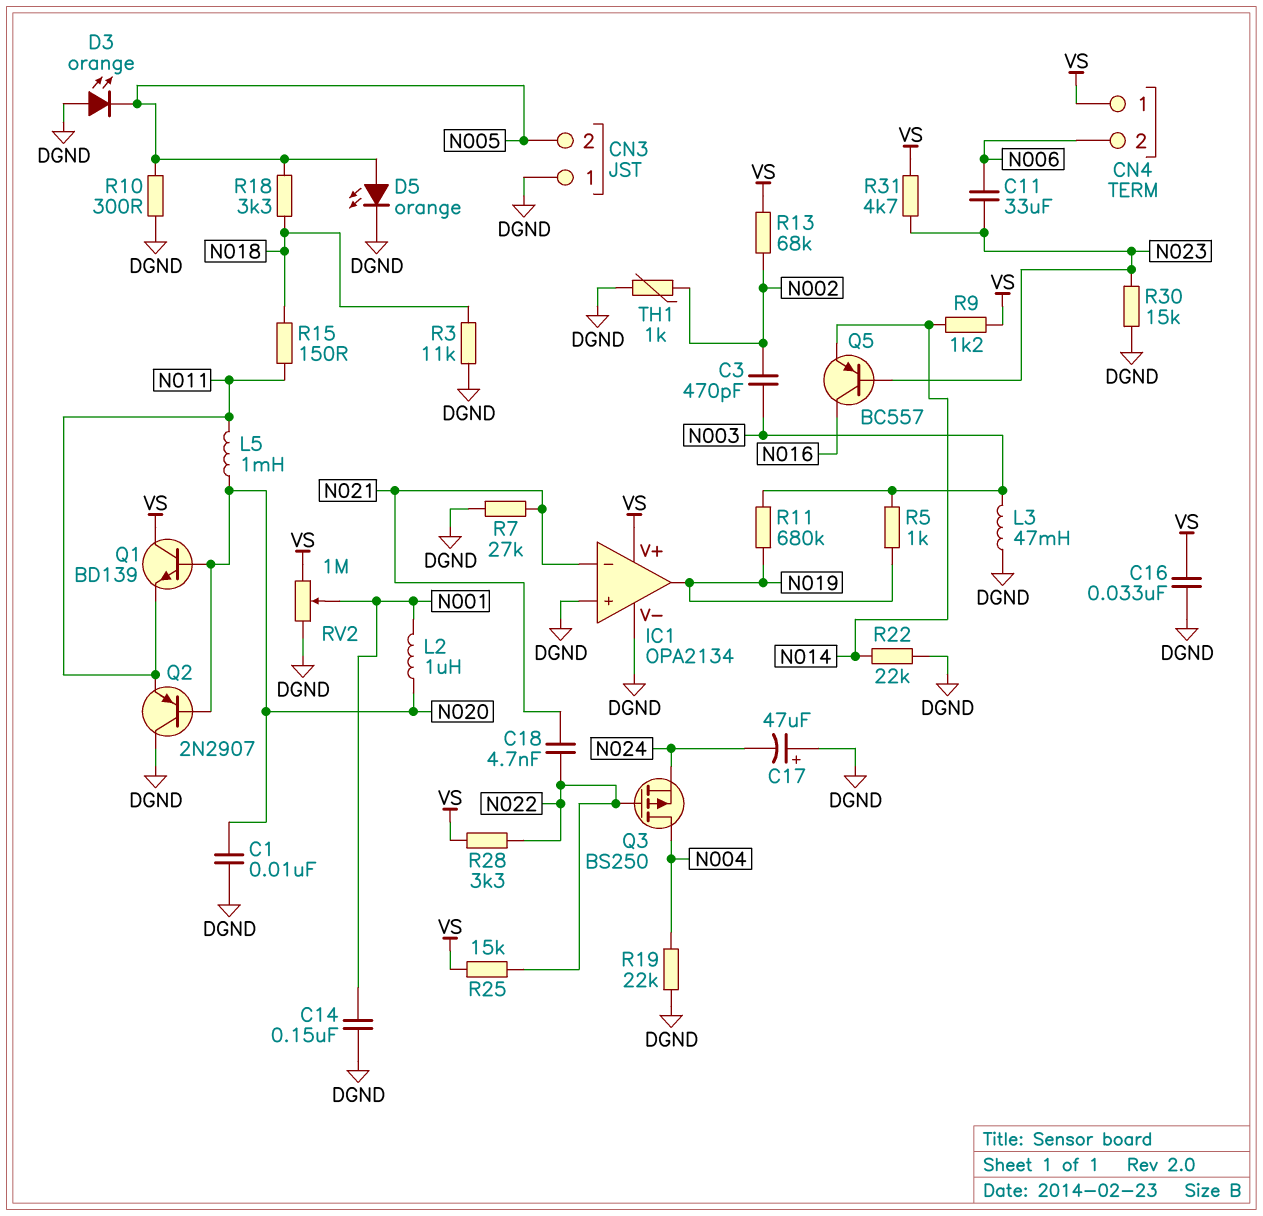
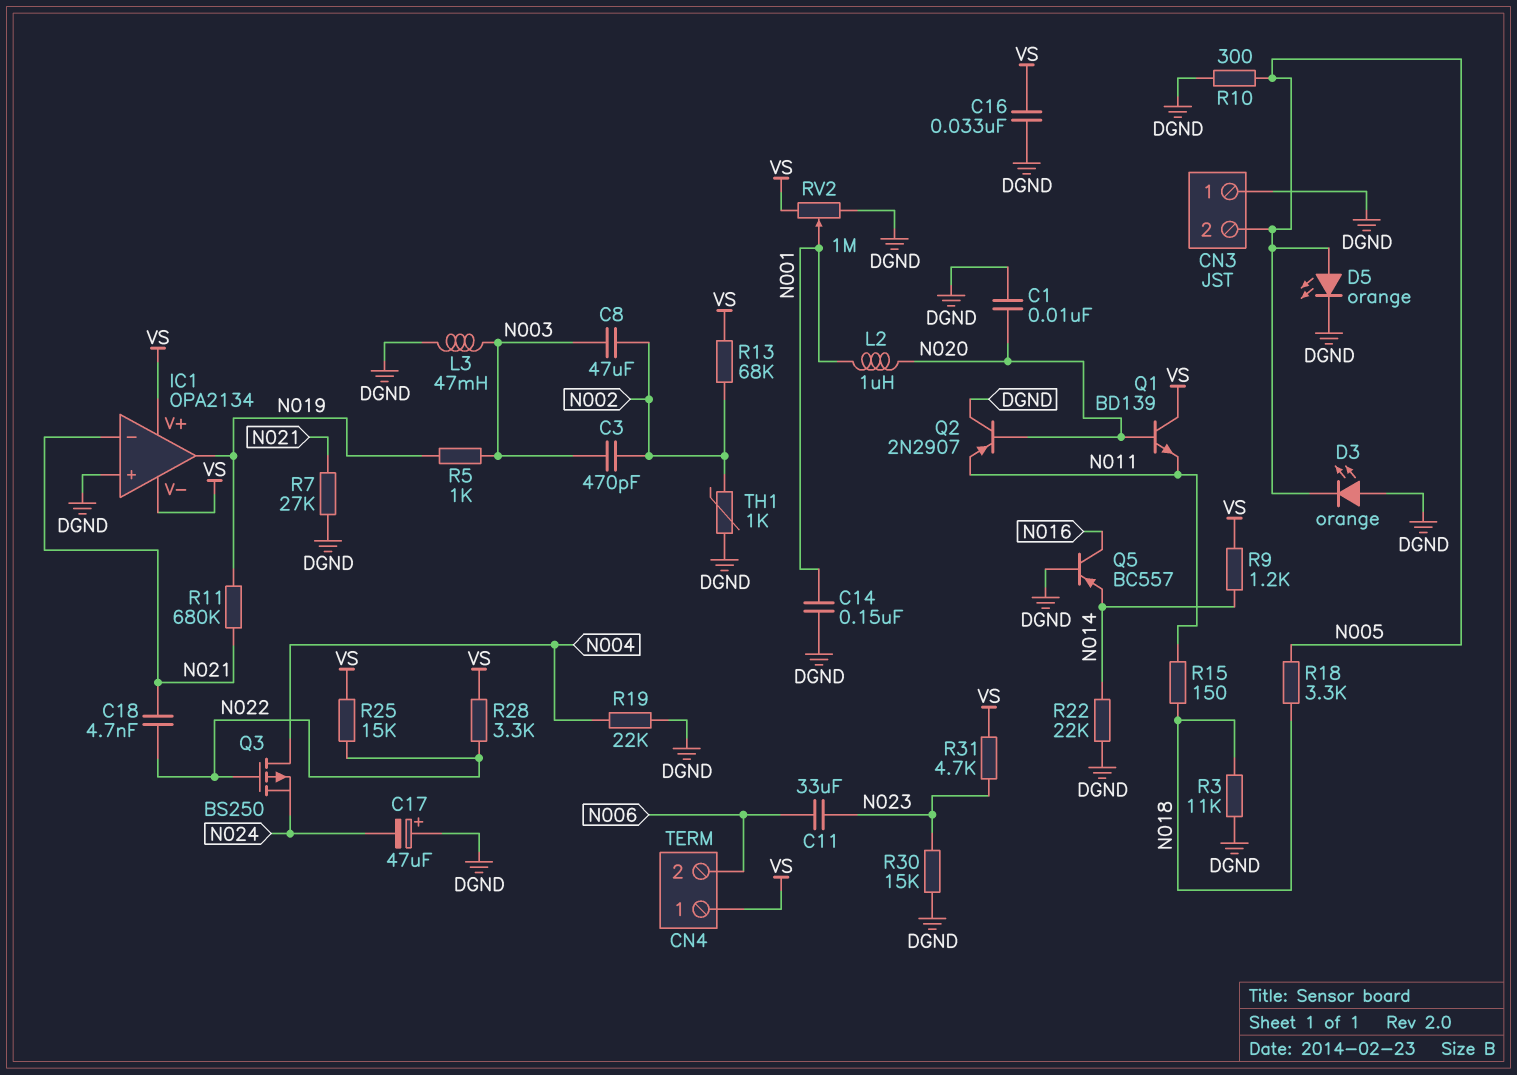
C8: none -> 47uF (N002, N003)
IC1 pin V-: DGND -> VS
L5: 1mH (N011, N020) -> none
Q5: PNP BC557 (B N023, C N016, E N014) -> PNP BC557 (B DGND, C N016, E N014)
R11: 680k (N003, N019) -> 680k (N019, N021)

